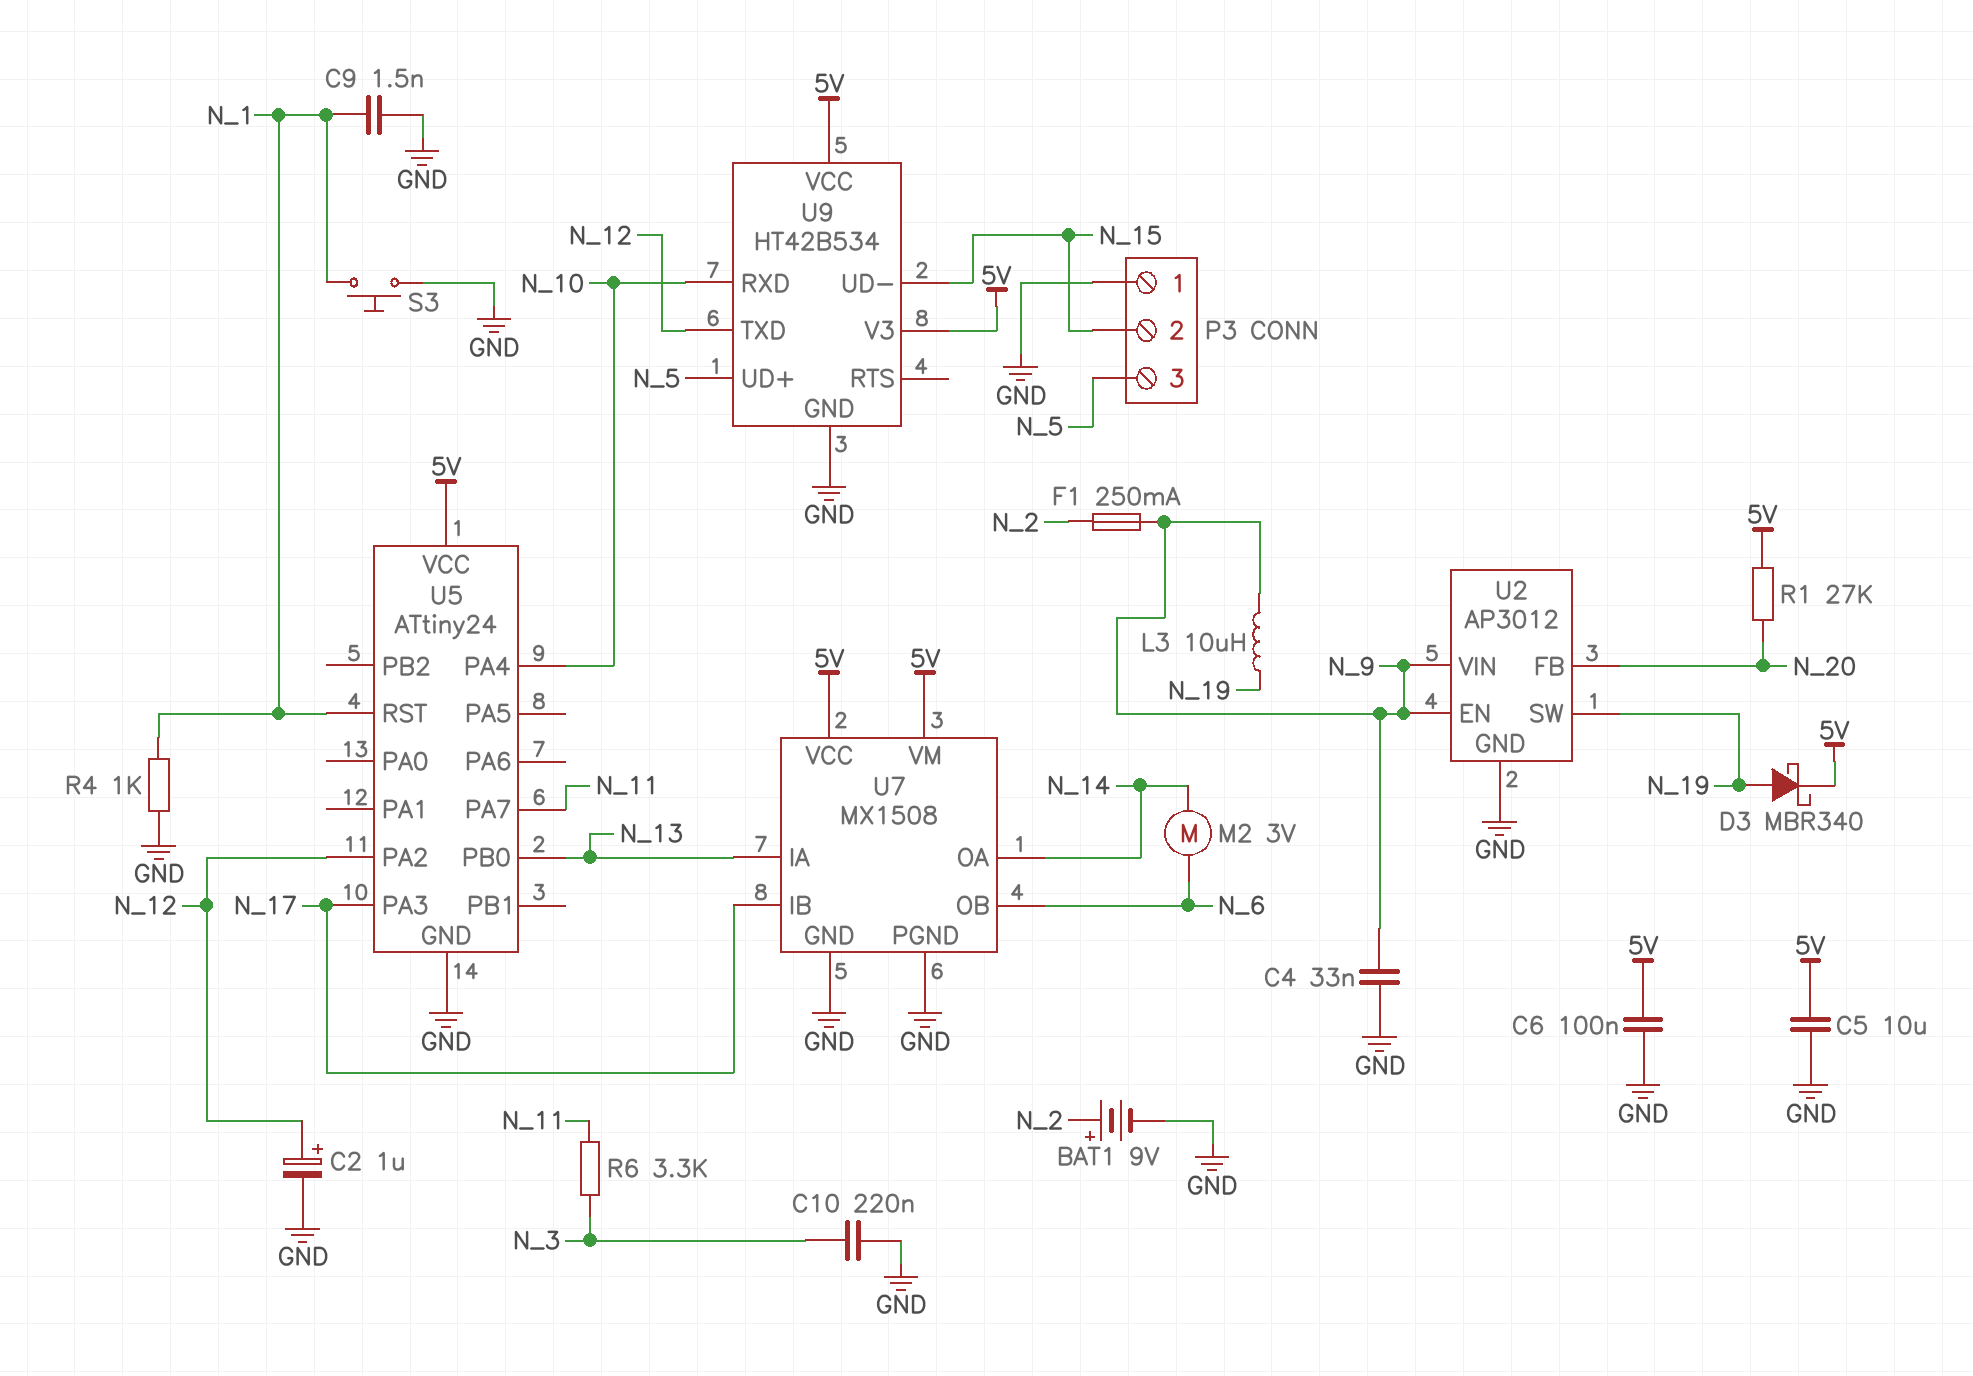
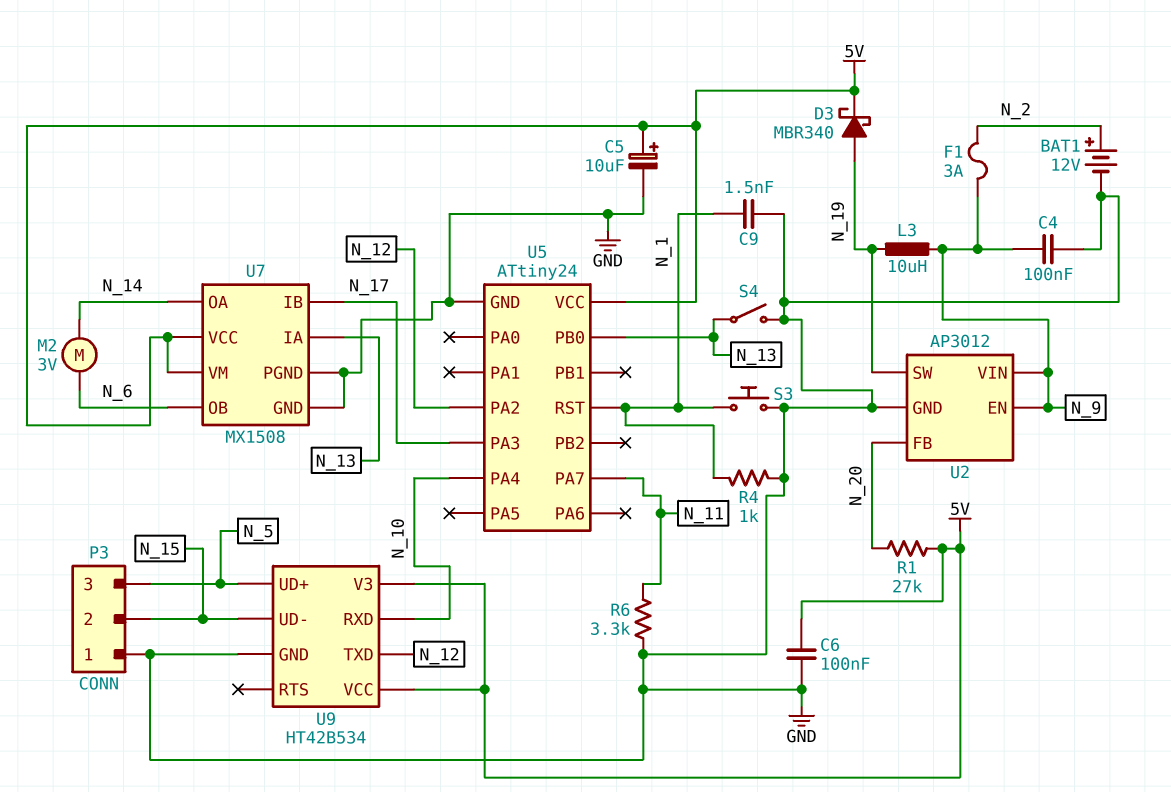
BAT1: 9V (plus N_2, minus GND) -> 12V (plus N_2, minus GND)
C2: 1uF (plus N_12, minus GND) -> none
C4: 33nF (GND, N_9) -> 100nF (GND, N_9)
C5: 10uF (5V, GND) -> 10uF (plus 5V, minus GND)
C10: 220nF (GND, N_3) -> none
F1: 250mA (N_2, N_9) -> 3A (N_2, N_9)
R6: 3.3k (N_3, N_11) -> 3.3k (GND, N_11)
S4: none -> switch (GND, N_13)

